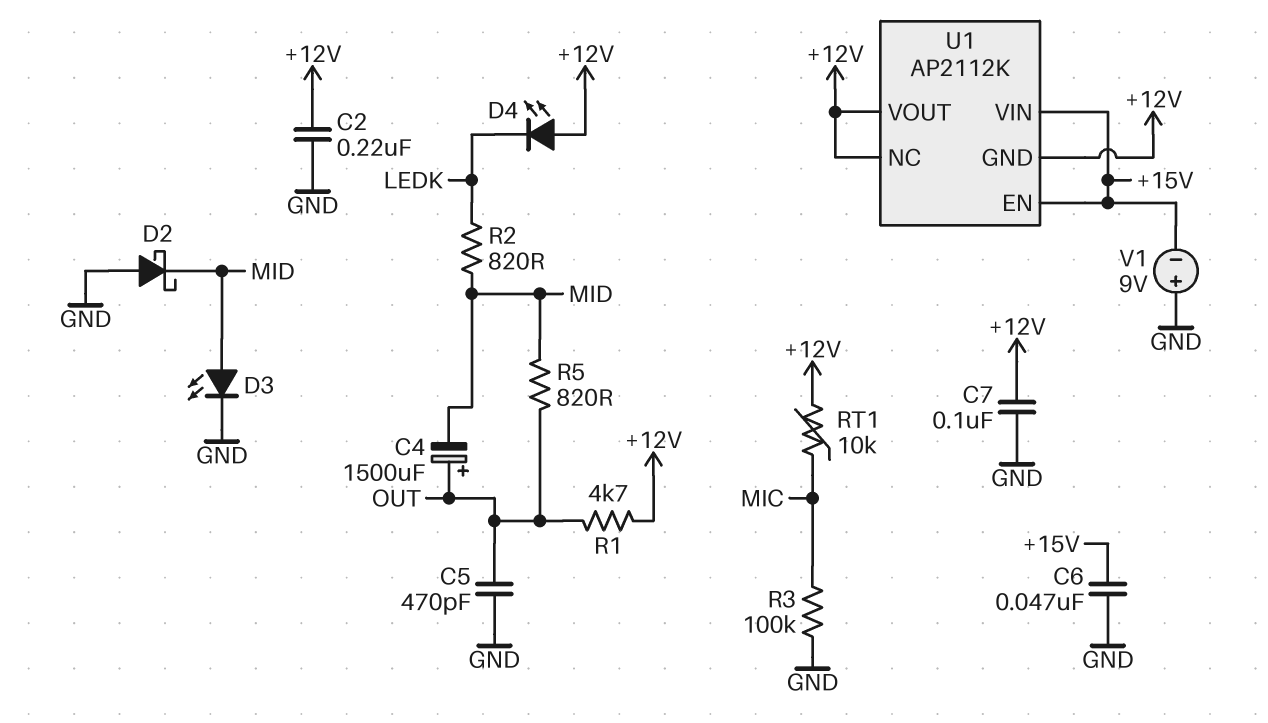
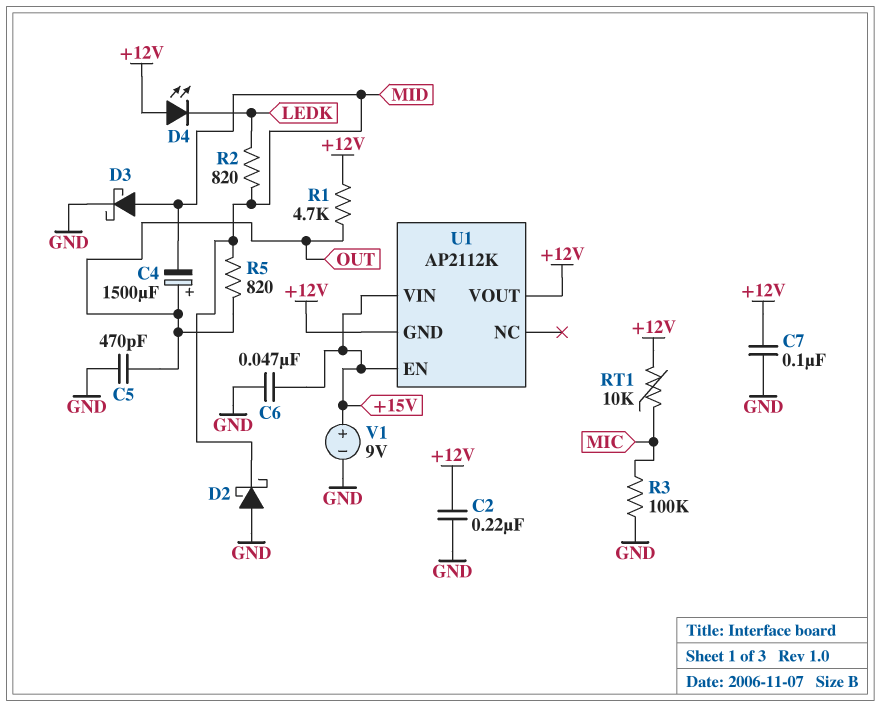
D3: LED (A MID, K GND) -> schottky (A MID, K GND)
U1 pin NC: +12V -> none
V1: 9V (plus GND, minus +15V) -> 9V (plus +15V, minus GND)

